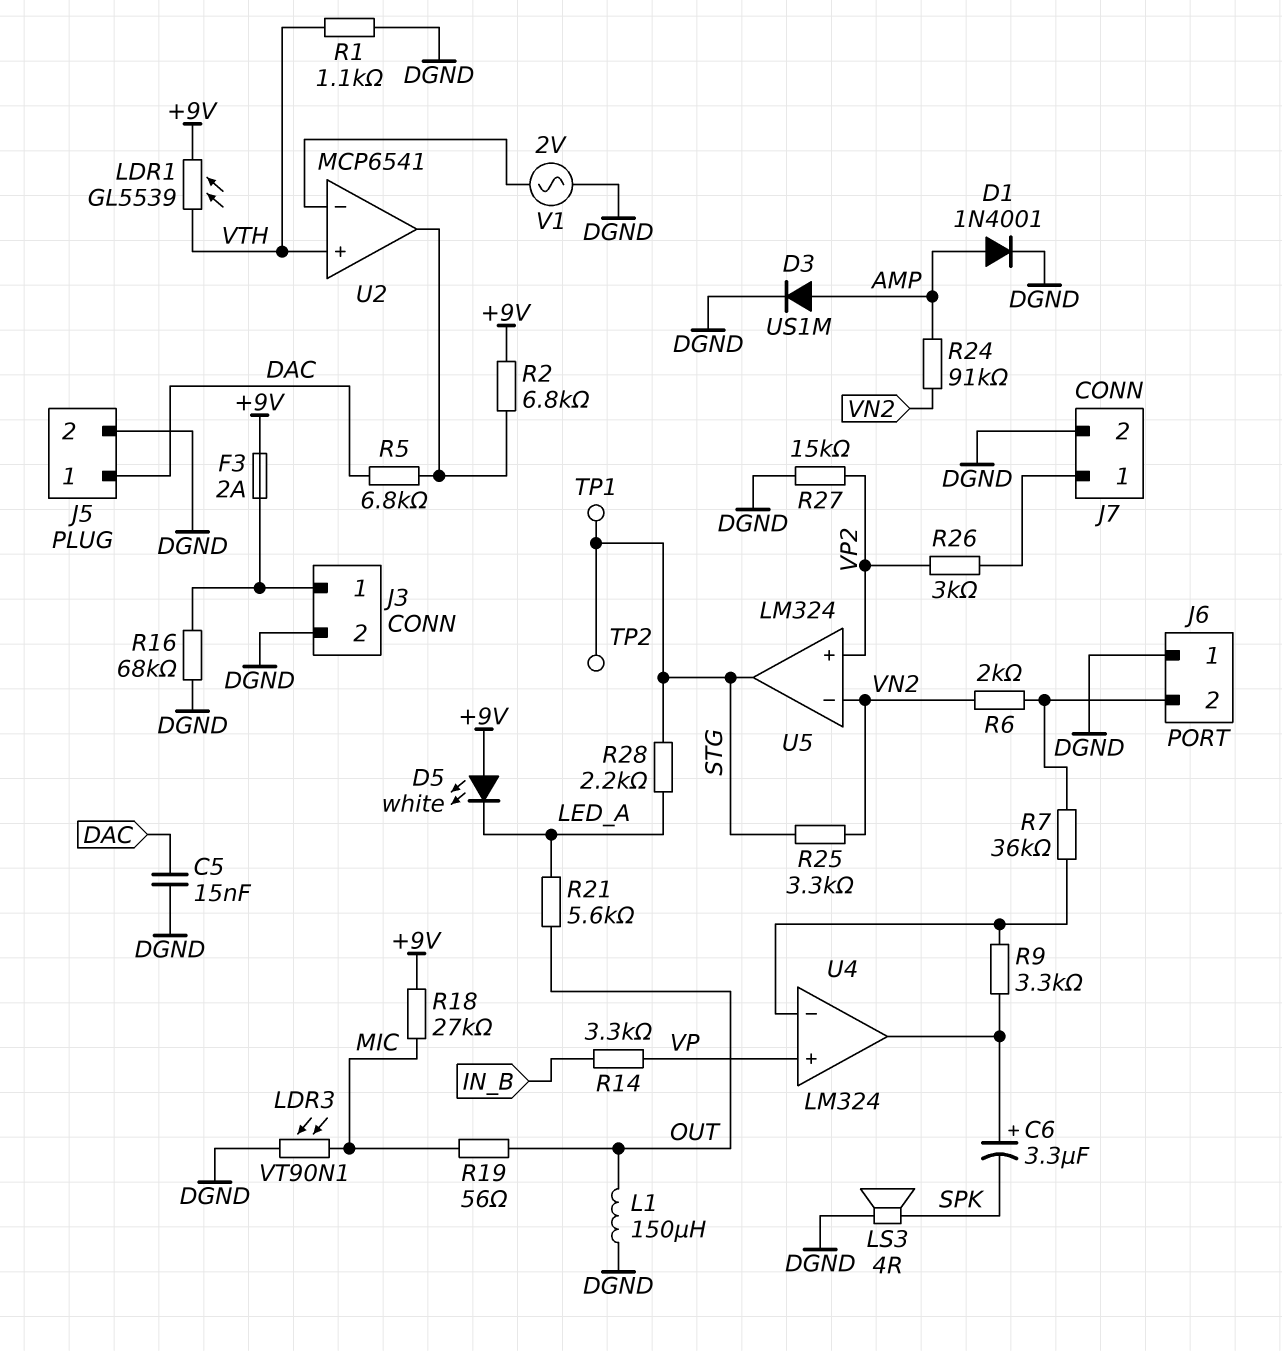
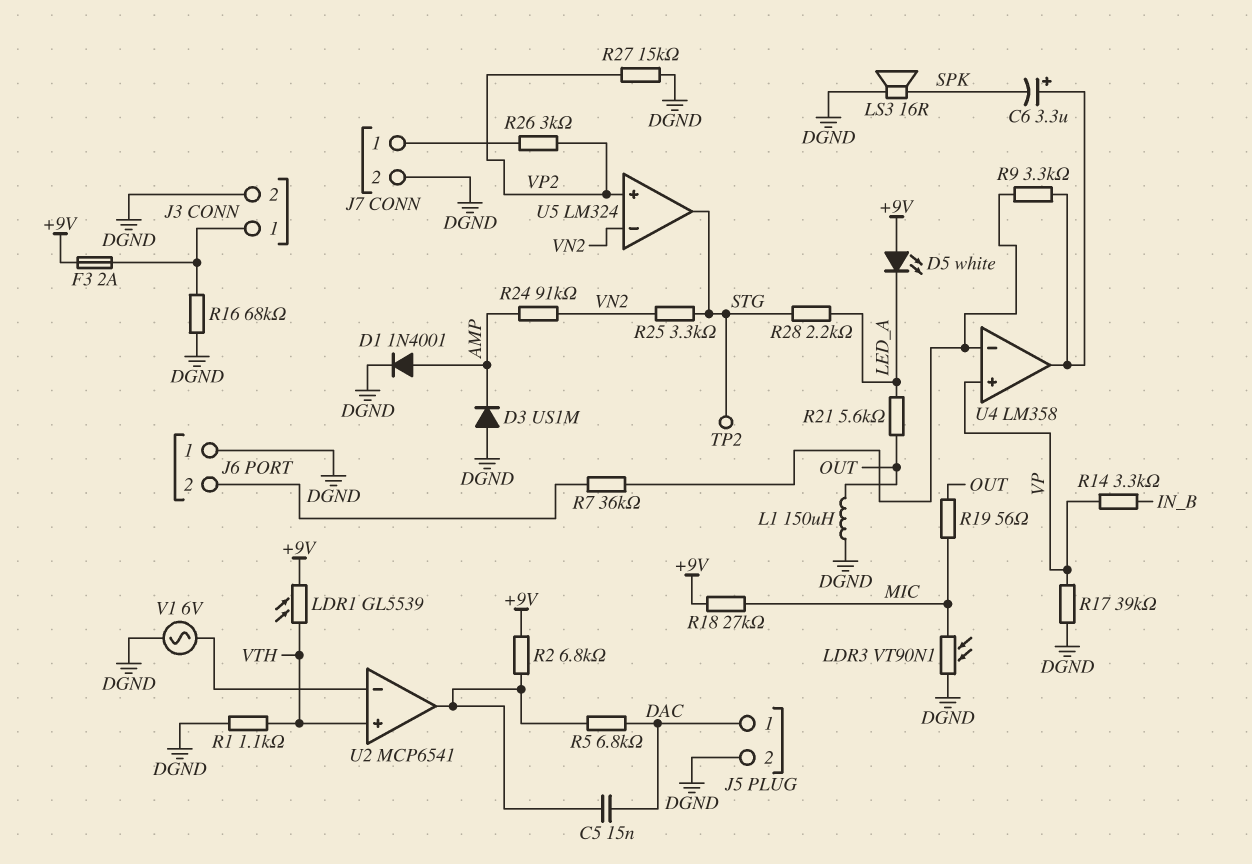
C5: 15nF (DAC, DGND) -> 15nF (DAC, U2/out)
D3: diode US1M (A AMP, K DGND) -> diode US1M (A DGND, K AMP)
LS3: speaker 4R (DGND, SPK) -> speaker 16R (DGND, SPK)
R6: 2k (J6/2, VN2) -> none
R17: none -> 39k (DGND, VP)
TP1: test point (STG) -> none
U4: LM324 -> LM358
V1: AC 2V (DGND, U2/in-) -> AC 6V (DGND, U2/in-)

